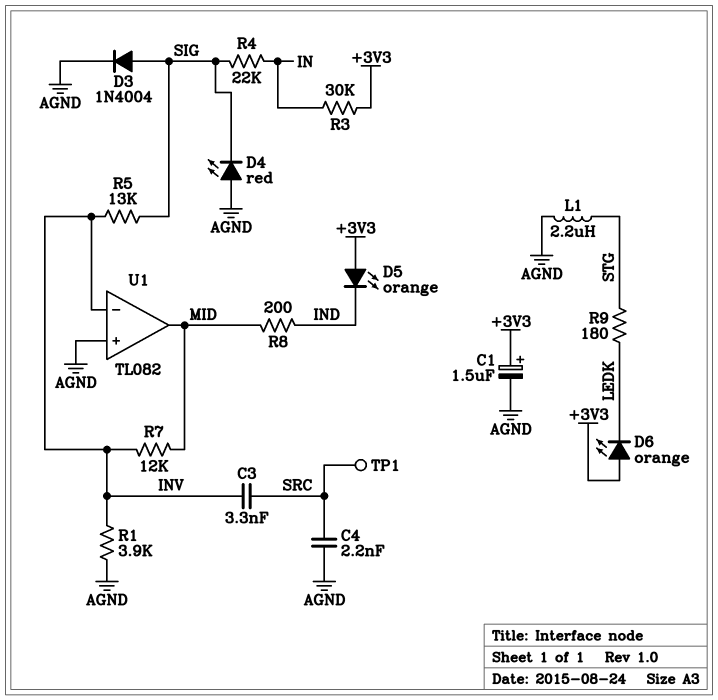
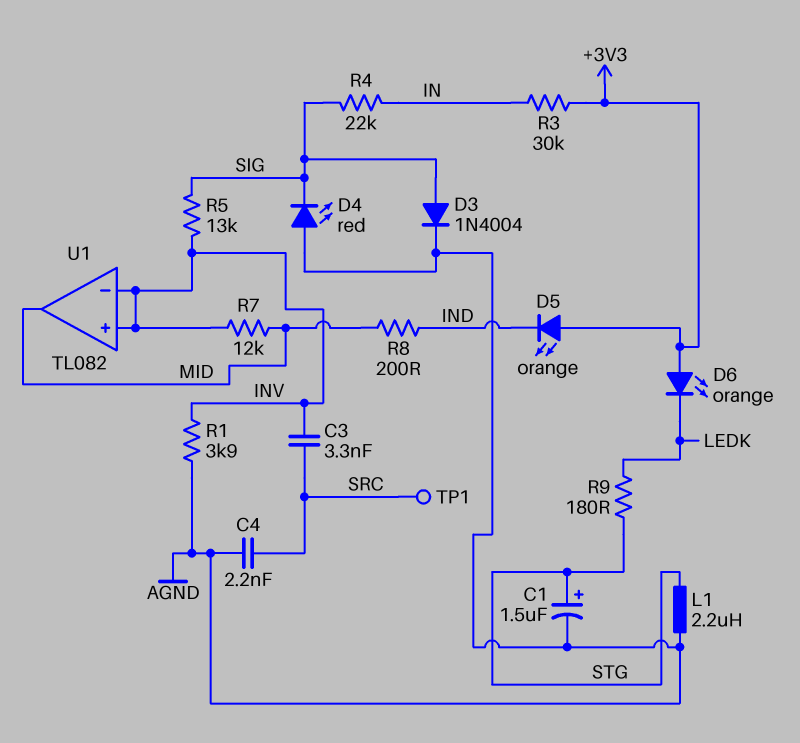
C1: 1.5uF (plus +3V3, minus AGND) -> 1.5uF (plus STG, minus AGND)
U1 pin in+: AGND -> INV

